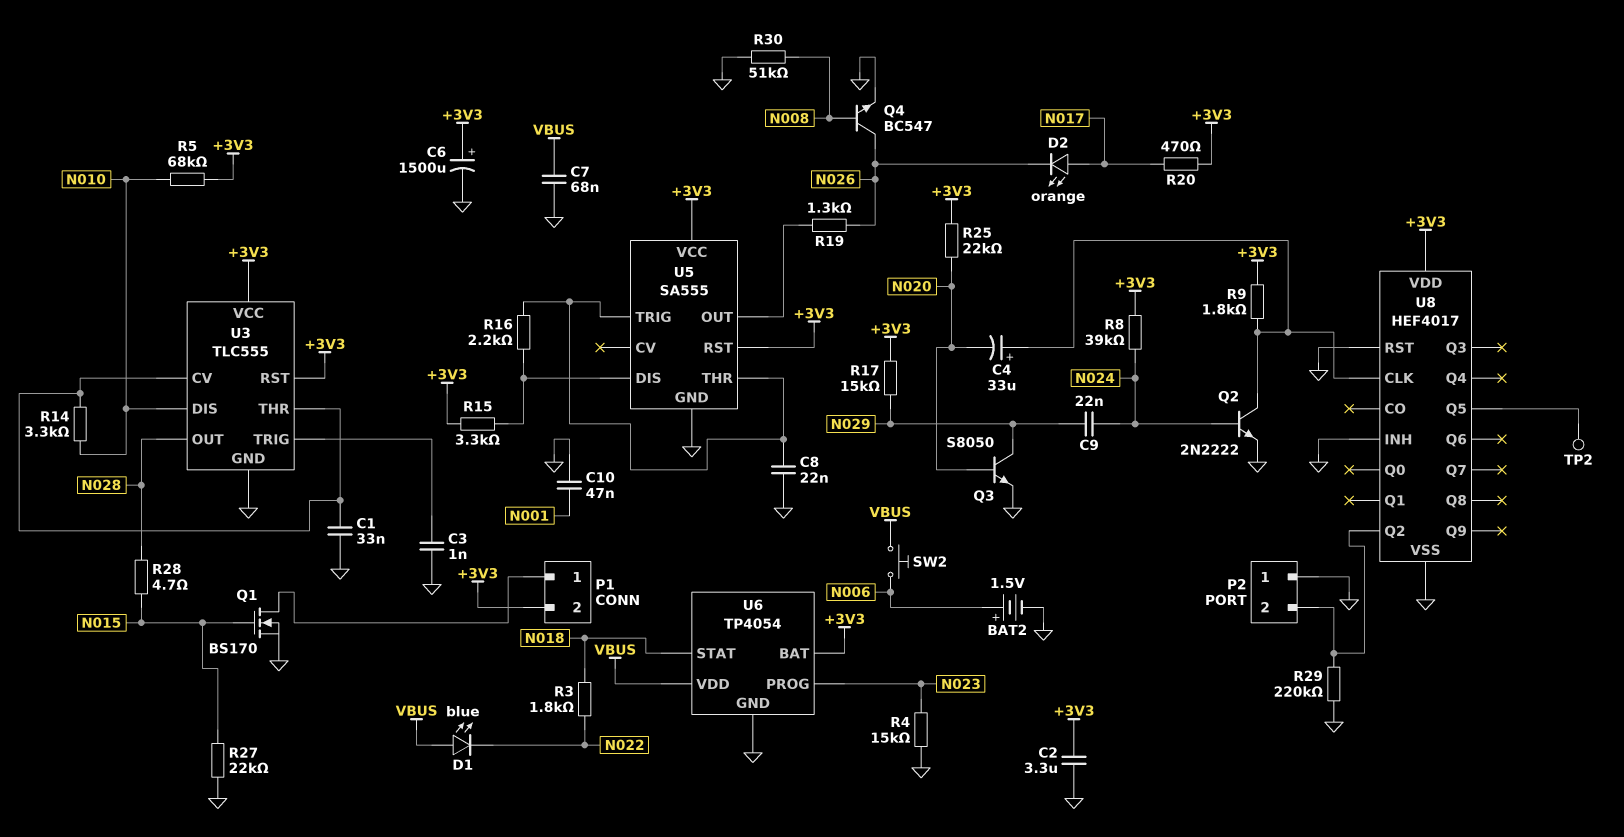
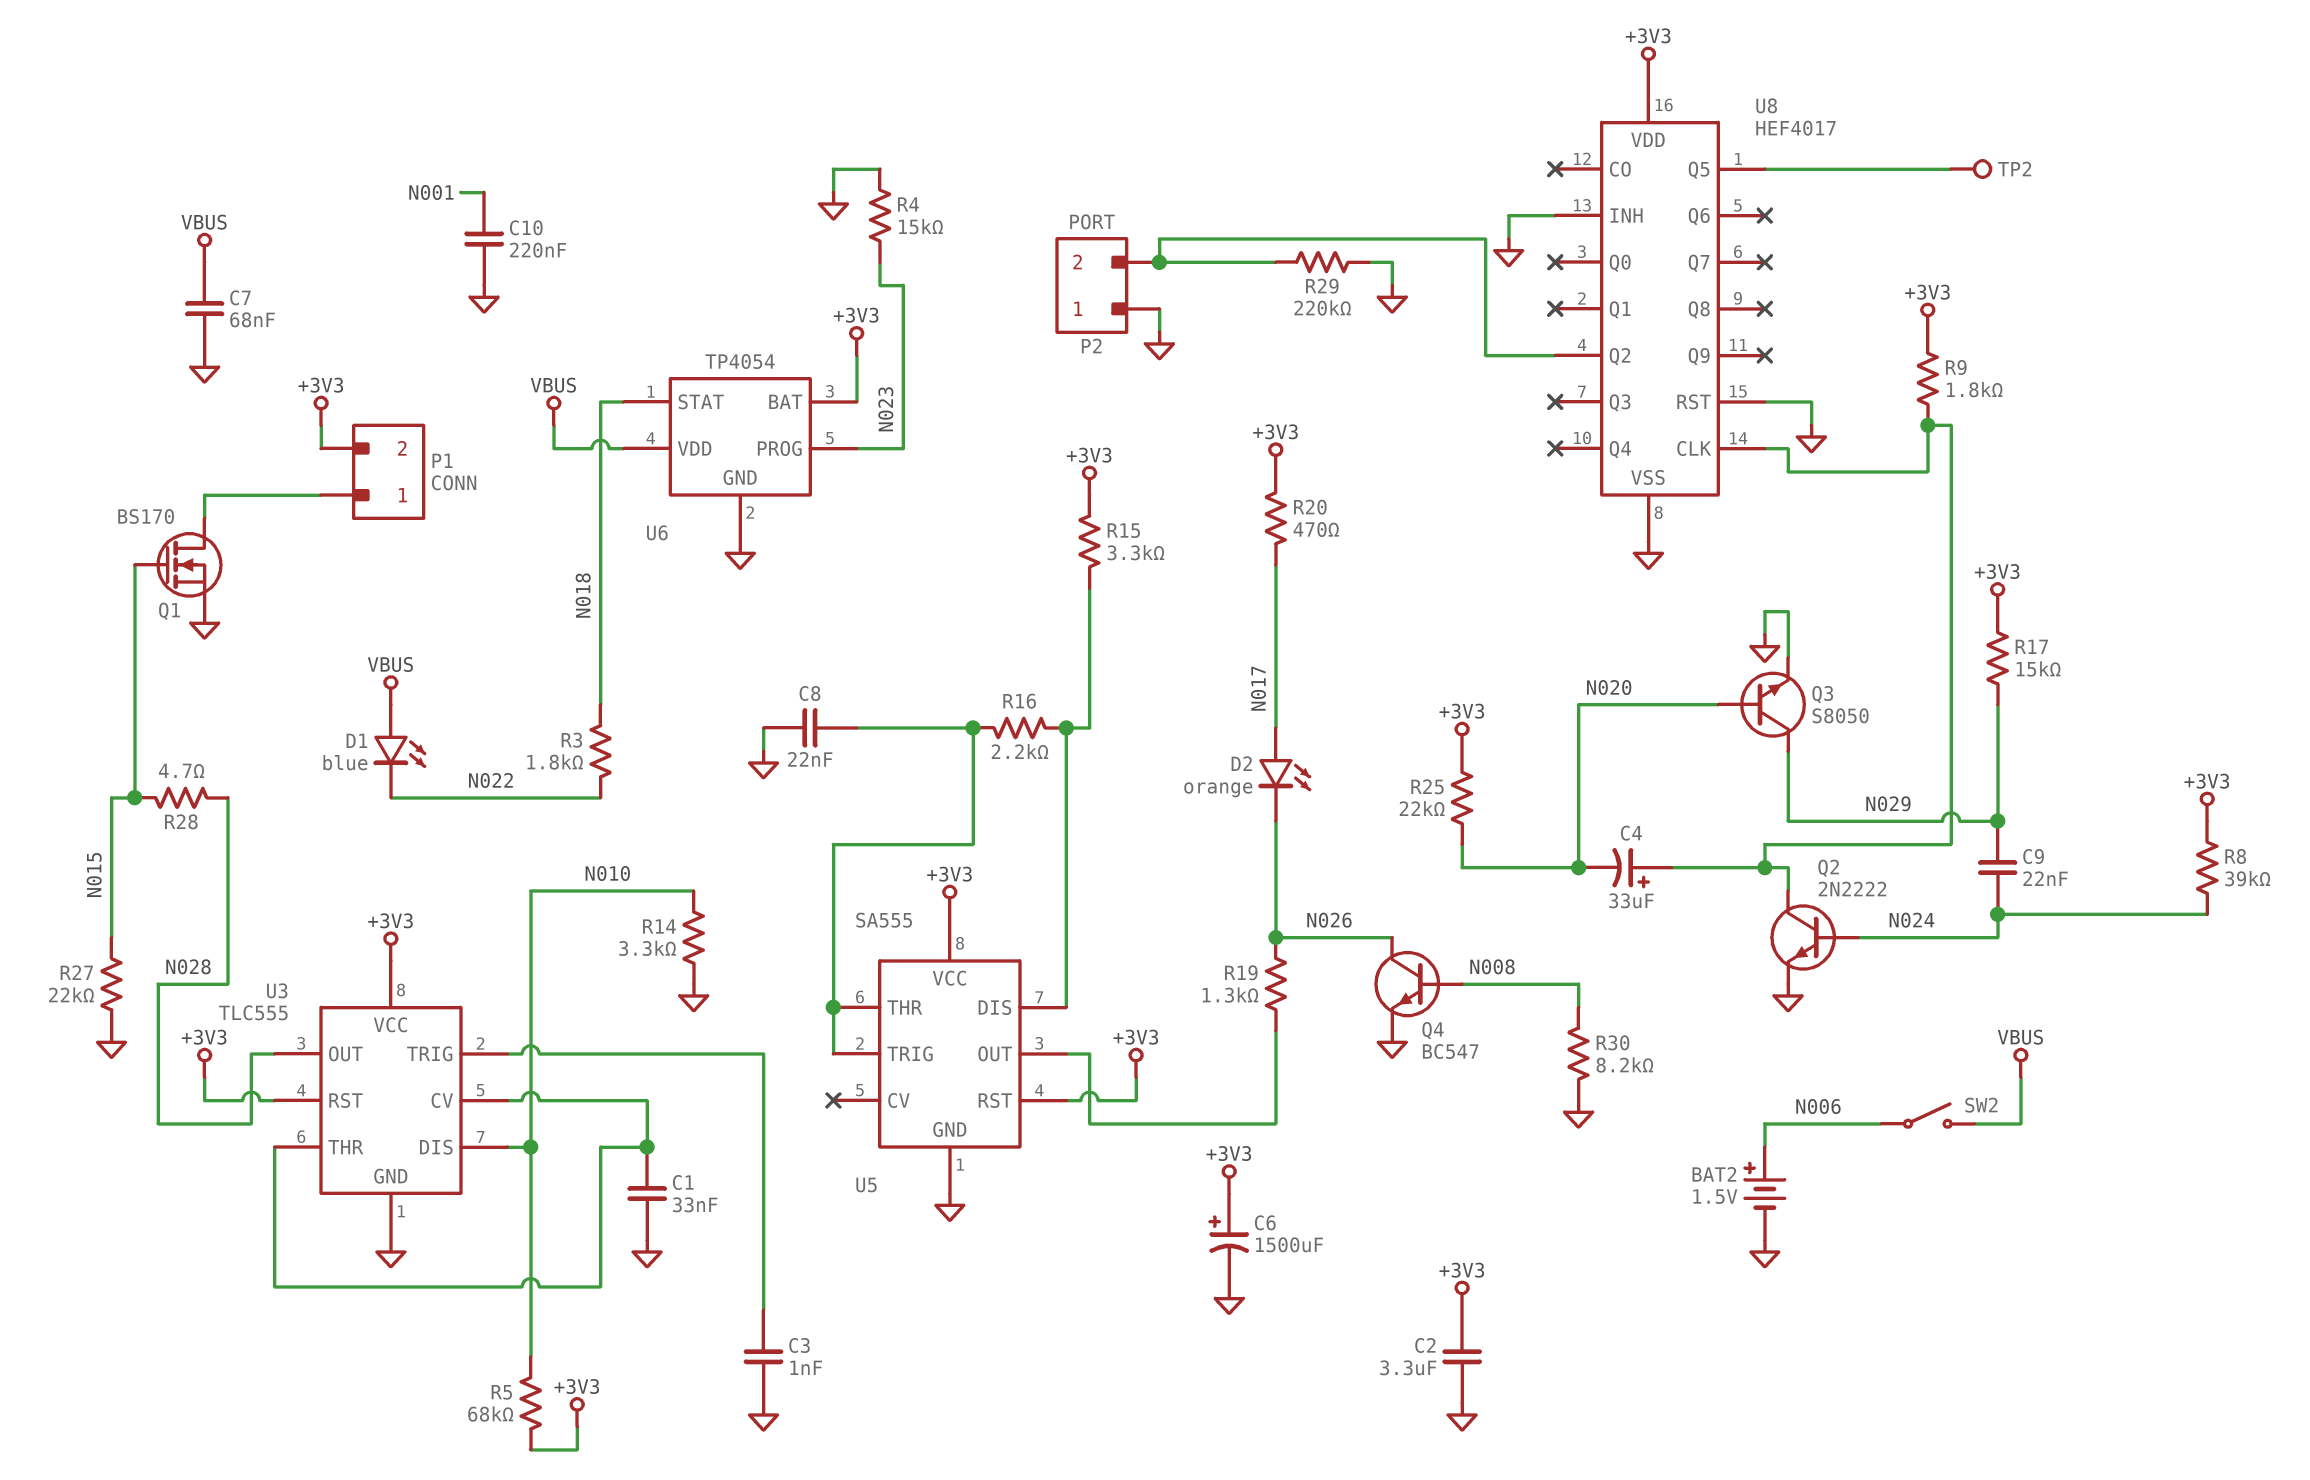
C10: 47nF (GND, N001) -> 220nF (GND, N001)
R14: 3.3k (N010, U3/CV) -> 3.3k (GND, N010)
R30: 51k (GND, N008) -> 8.2k (GND, N008)
SW2: button (N006, VBUS) -> switch (N006, VBUS)

